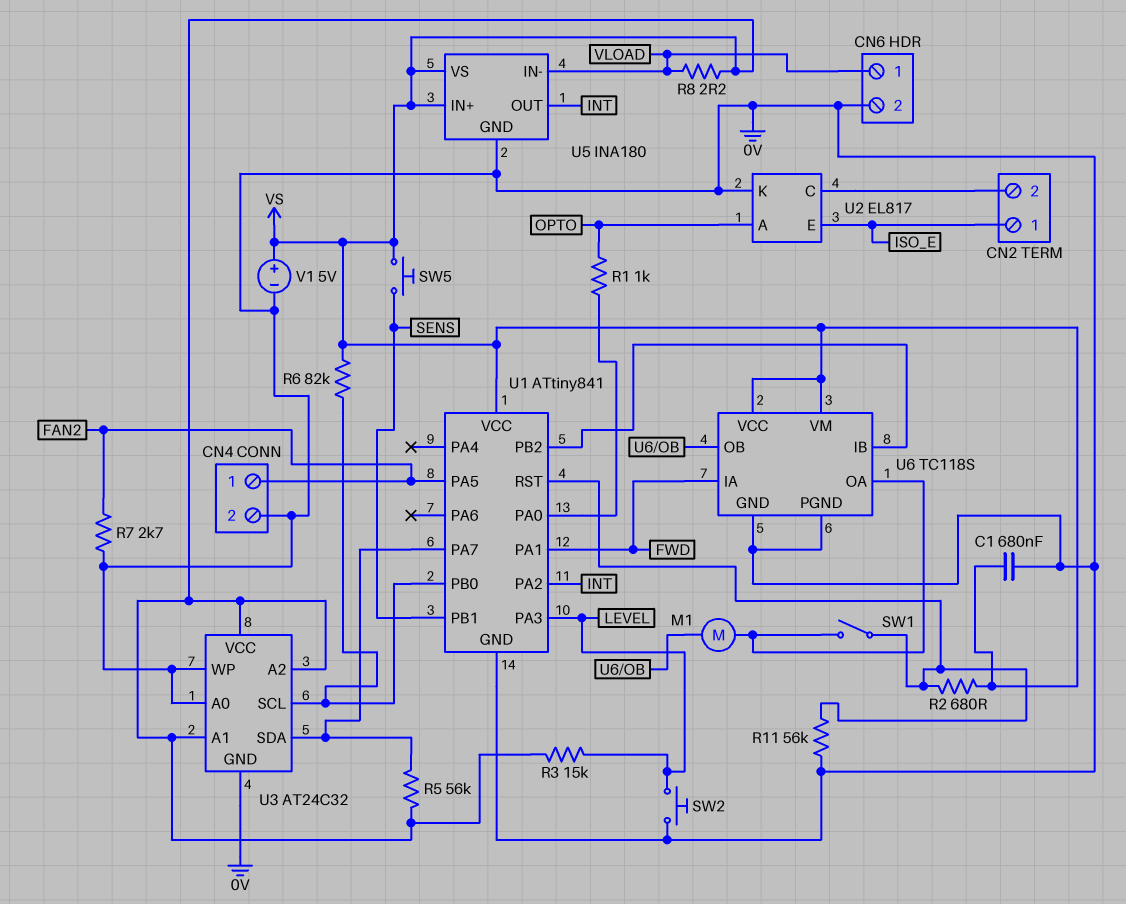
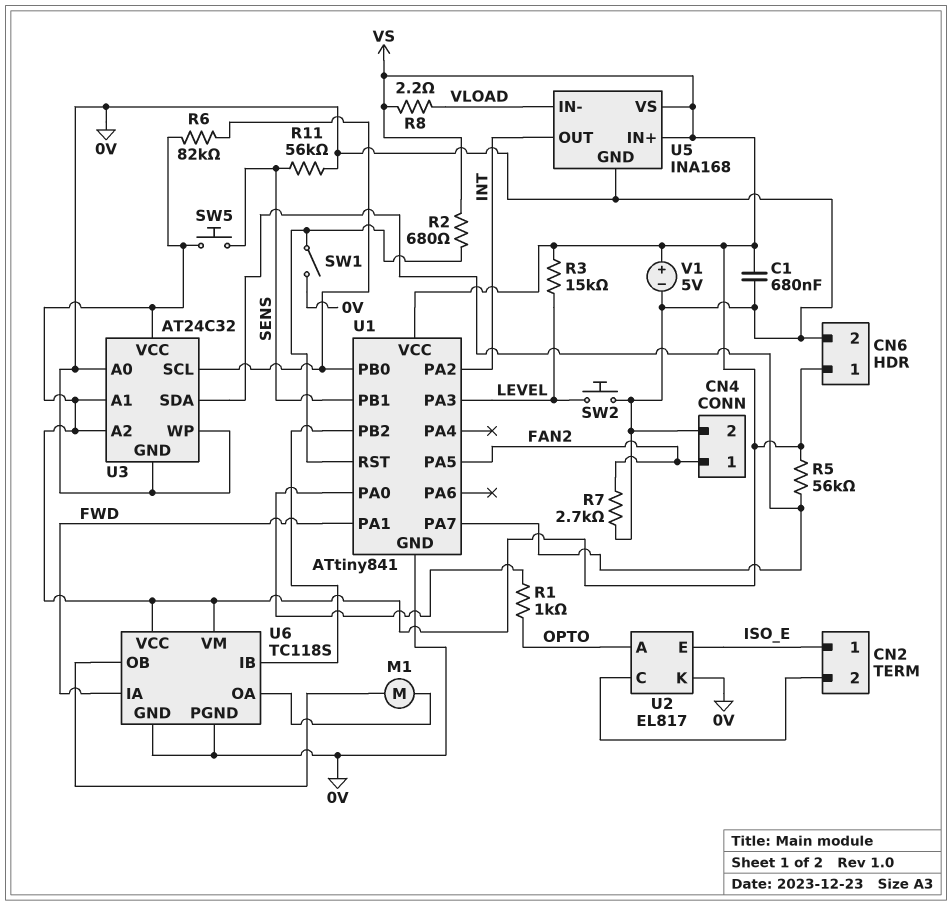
CN6 pin 1: VLOAD -> VS
R11: 56k (0V, U1/RST) -> 56k (0V, SENS)
SW1: switch (U1/RST, U6/OA) -> switch (0V, U1/RST)
U5: INA180 -> INA168

